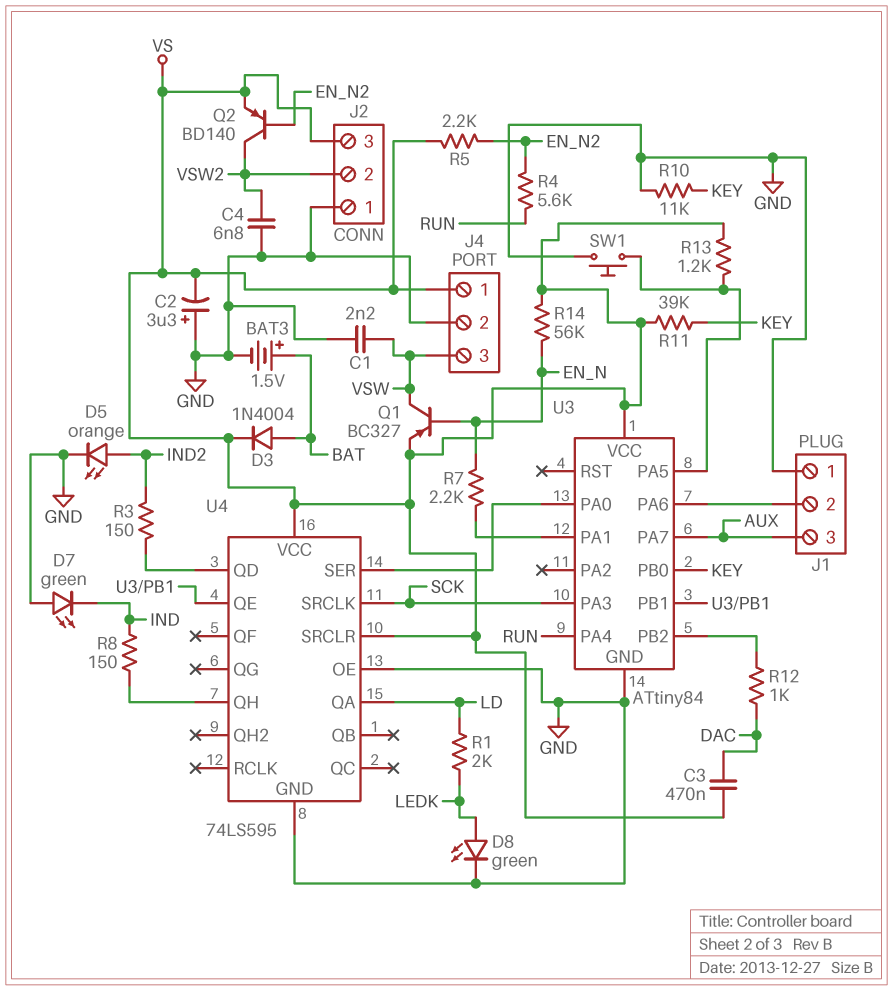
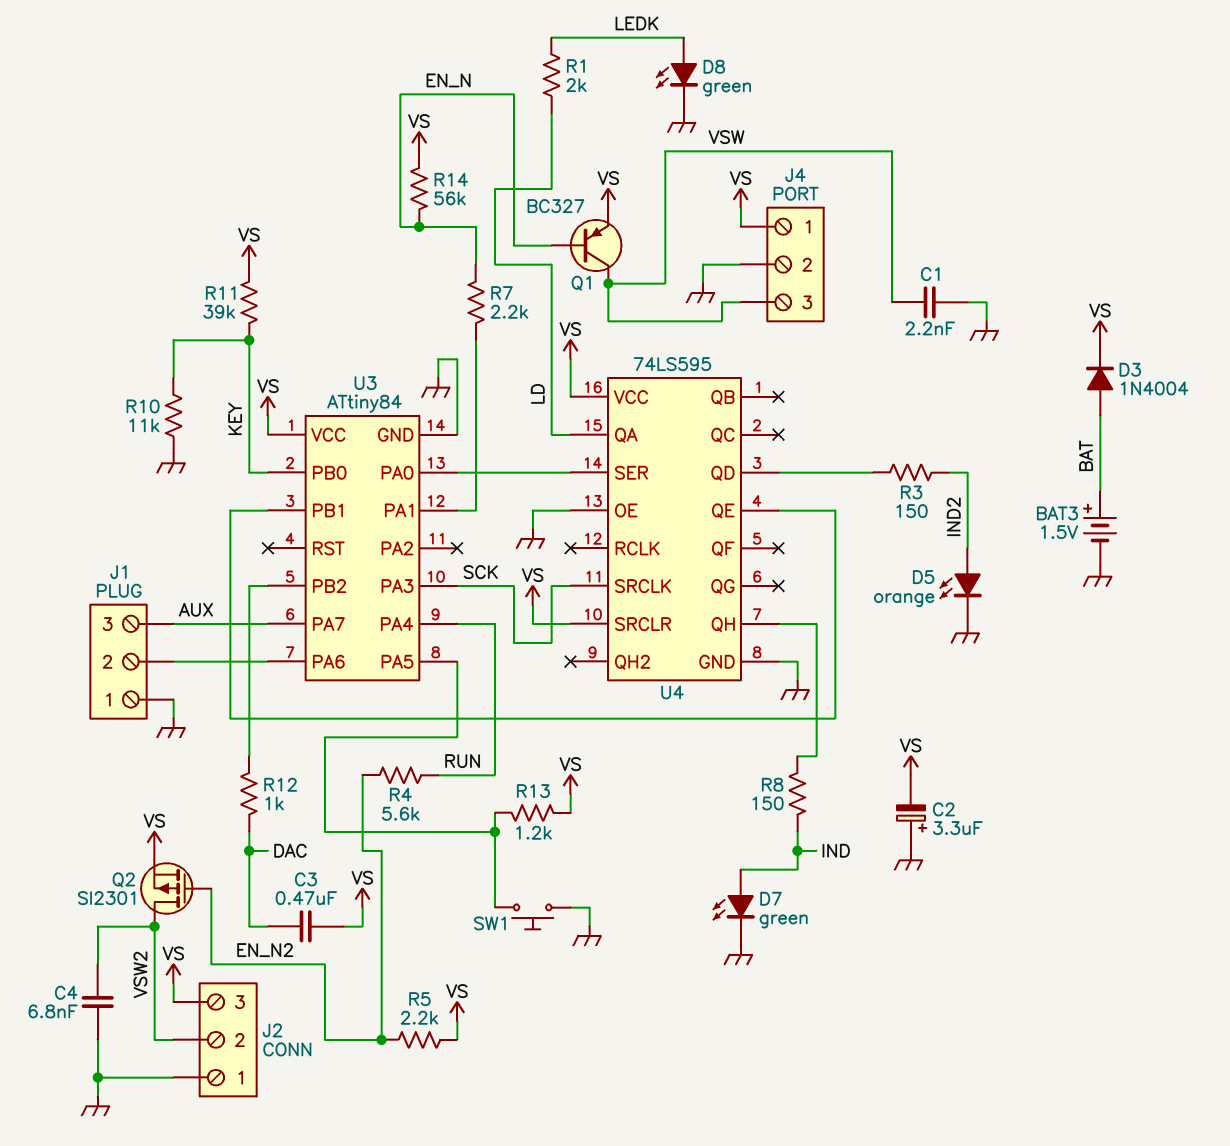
D7: LED green (A GND, K IND) -> LED green (A IND, K GND)
Q2: PNP BD140 (B EN_N2, C VSW2, E VS) -> PMOS SI2301 (G EN_N2, D VSW2, S VS)

